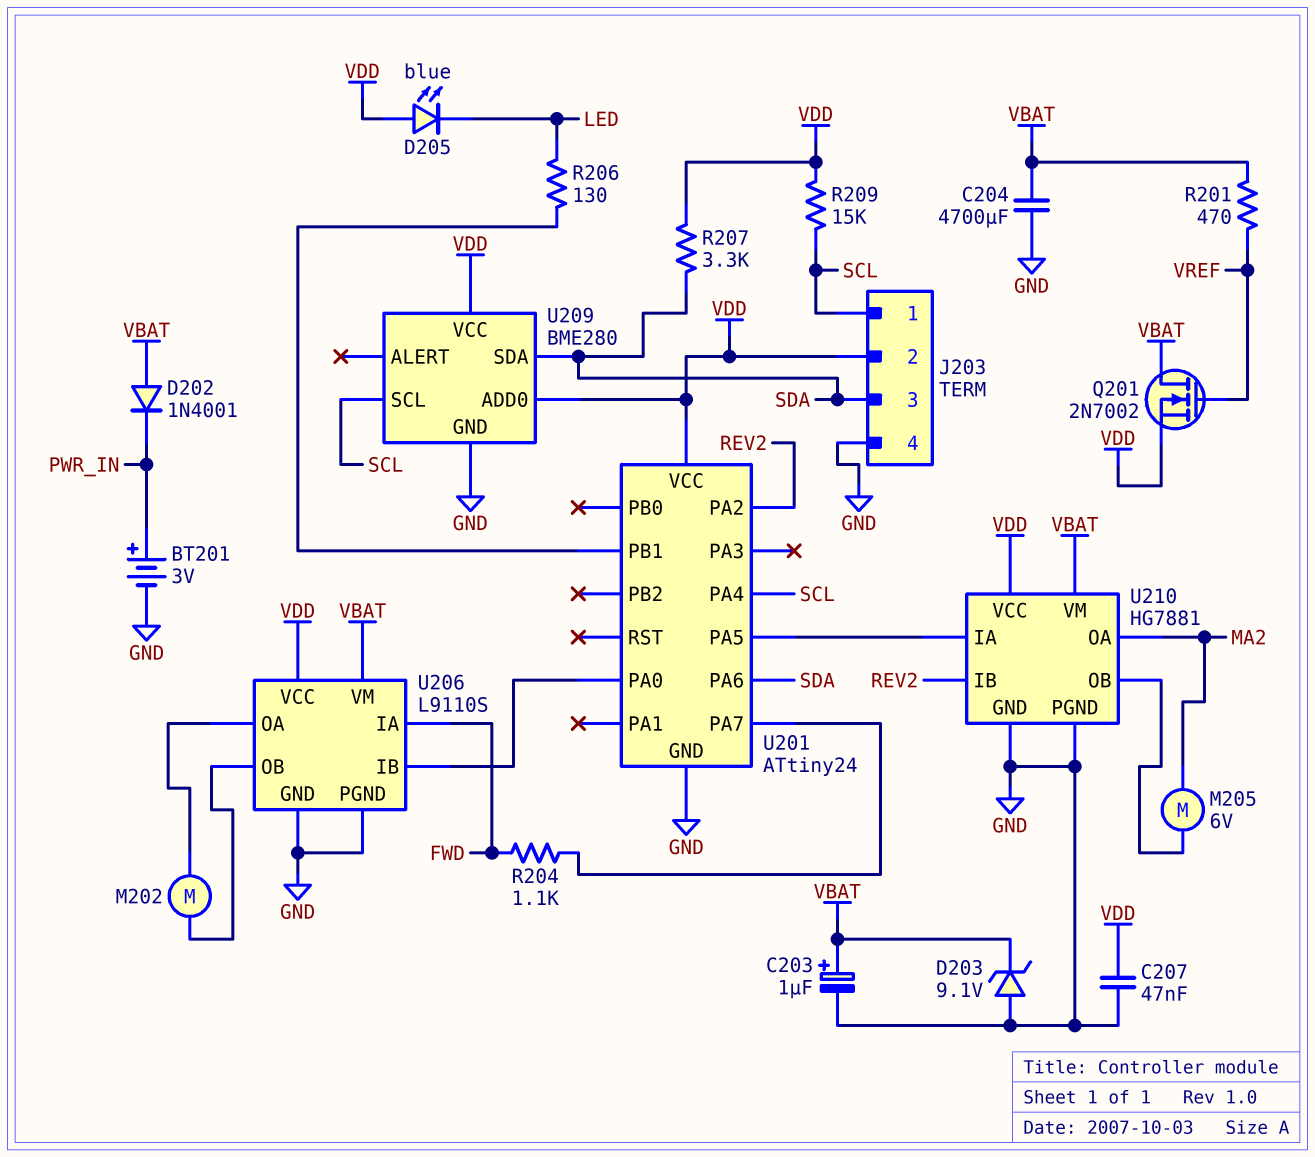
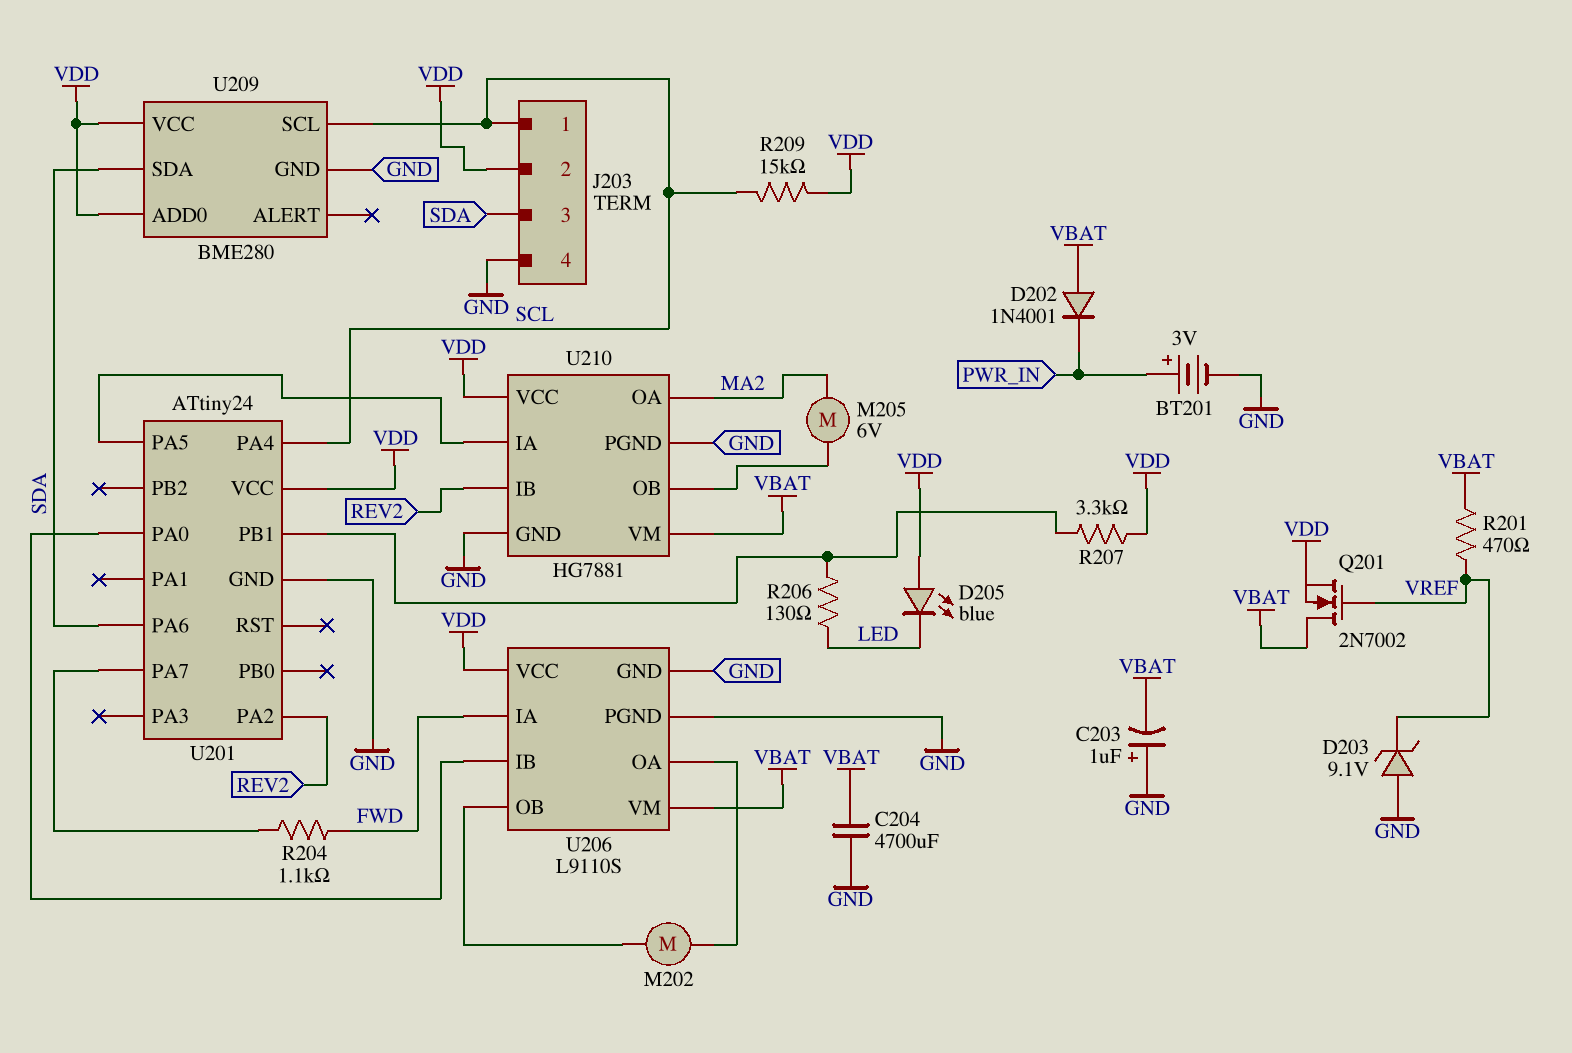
C203: 1uF (plus VBAT, minus GND) -> 1uF (plus GND, minus VBAT)
C207: 47nF (GND, VDD) -> none
D203: zener 9.1V (A GND, K VBAT) -> zener 9.1V (A GND, K VREF)
R207: 3.3k (SDA, VDD) -> 3.3k (U201/PB1, VDD)

